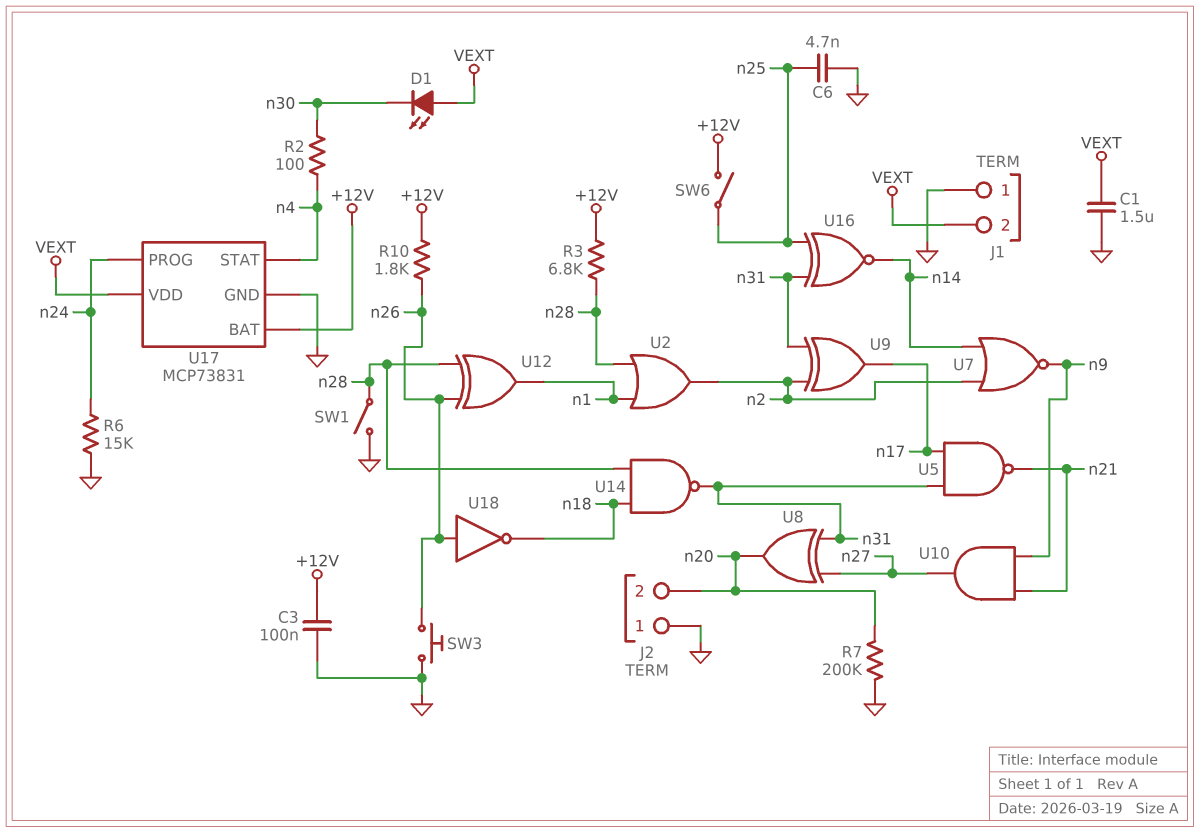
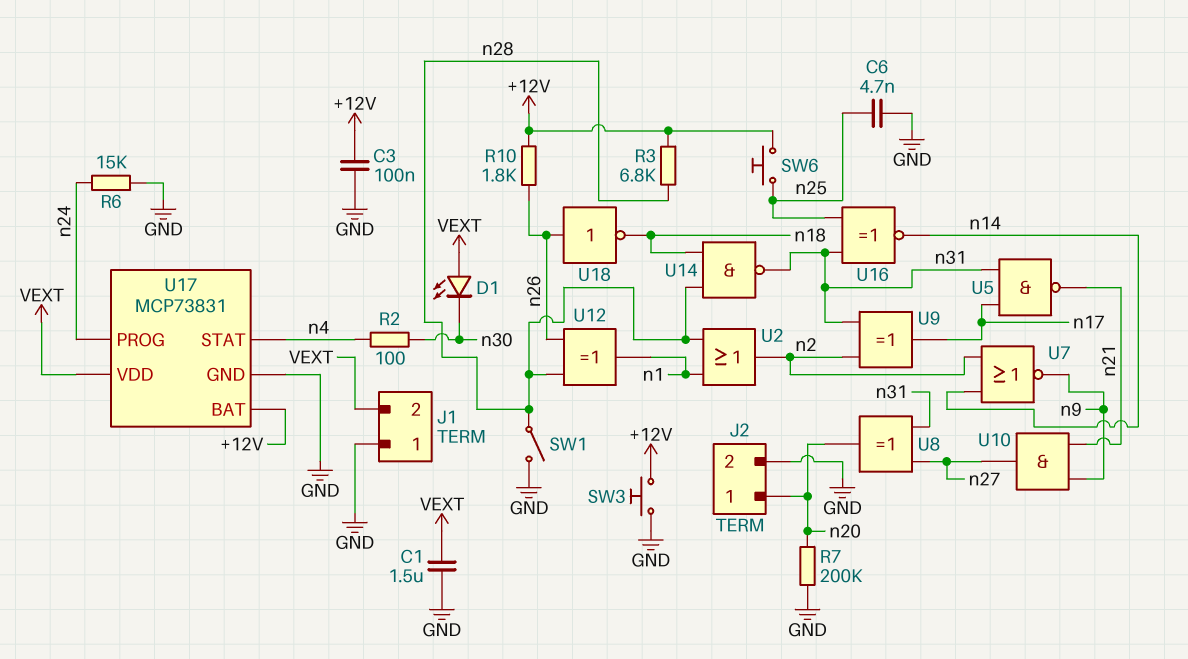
J2 pin 1: GND -> n20
J2 pin 2: n20 -> GND
SW3: button (GND, n26) -> button (+12V, GND)
SW6: switch (+12V, n25) -> button (+12V, n25)

